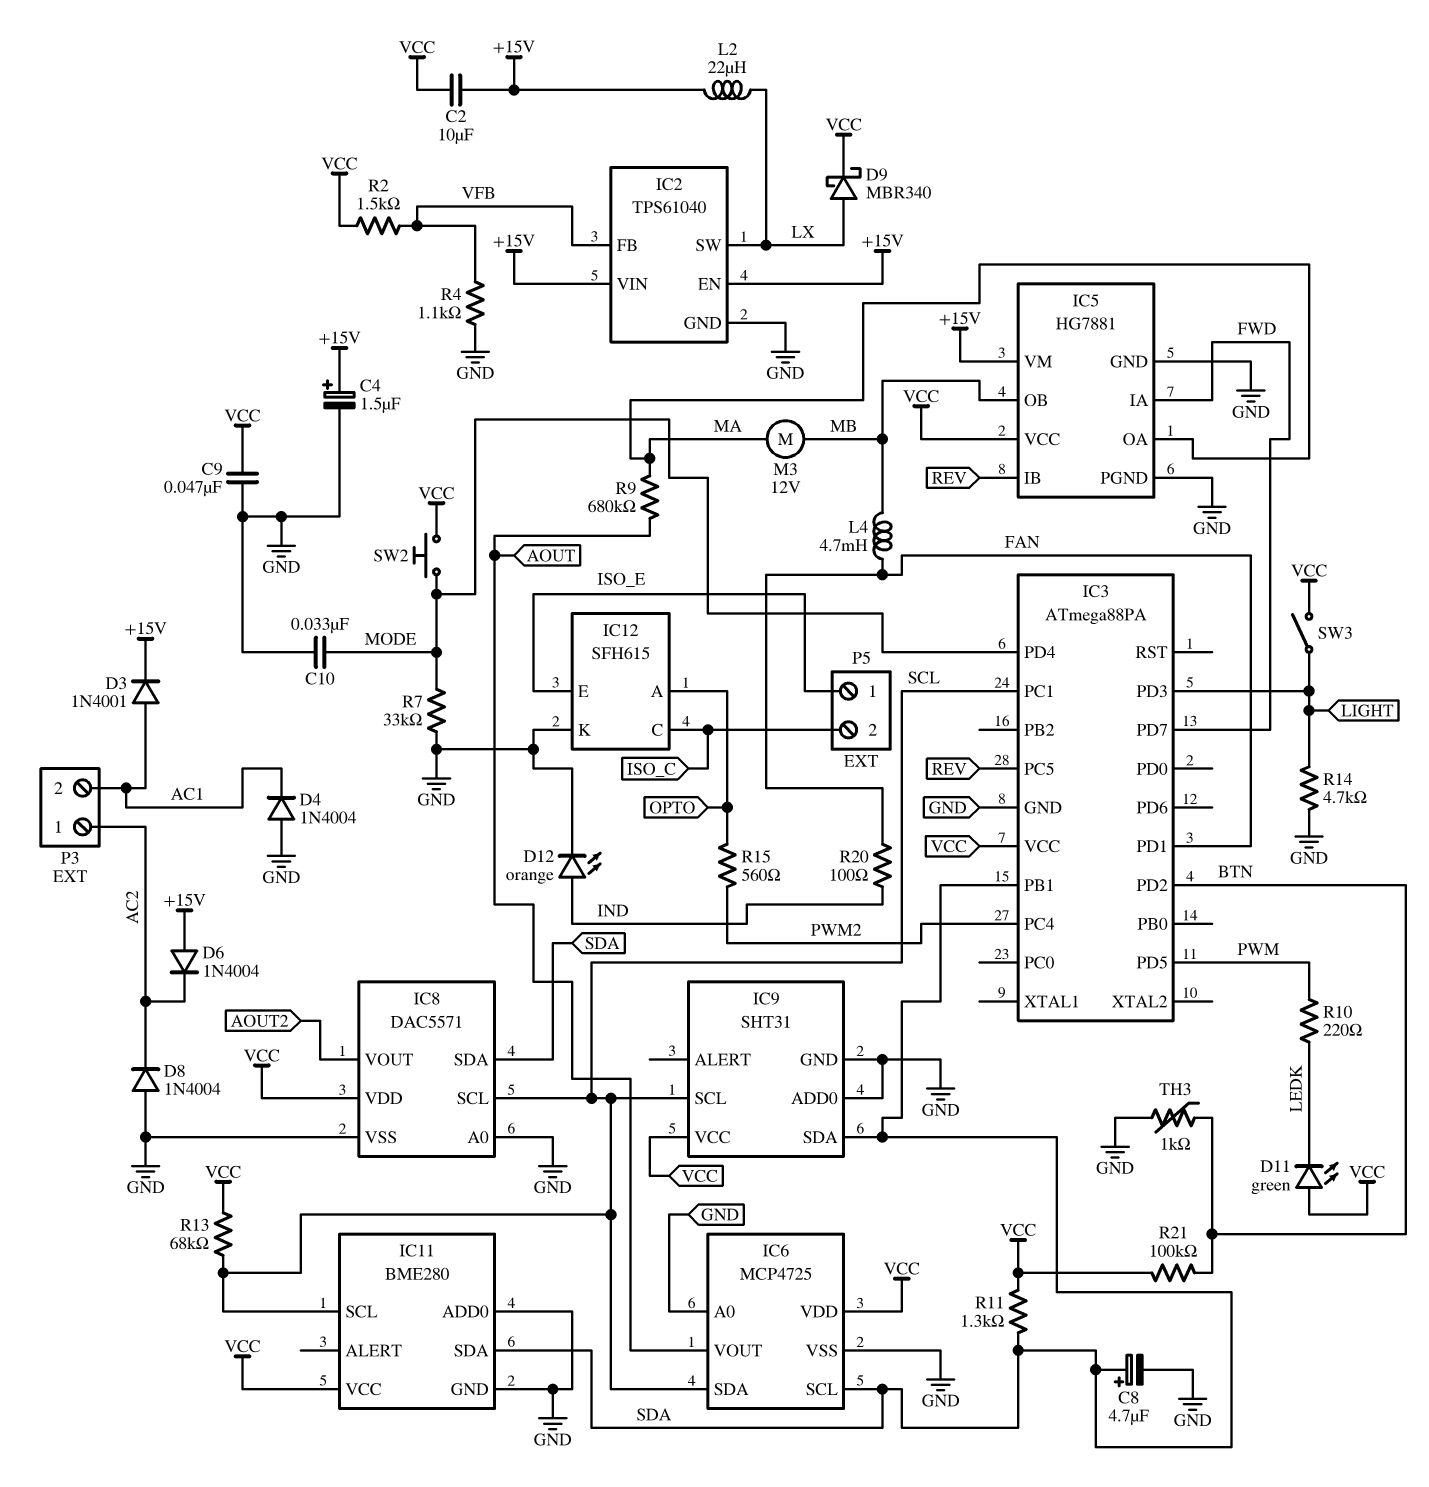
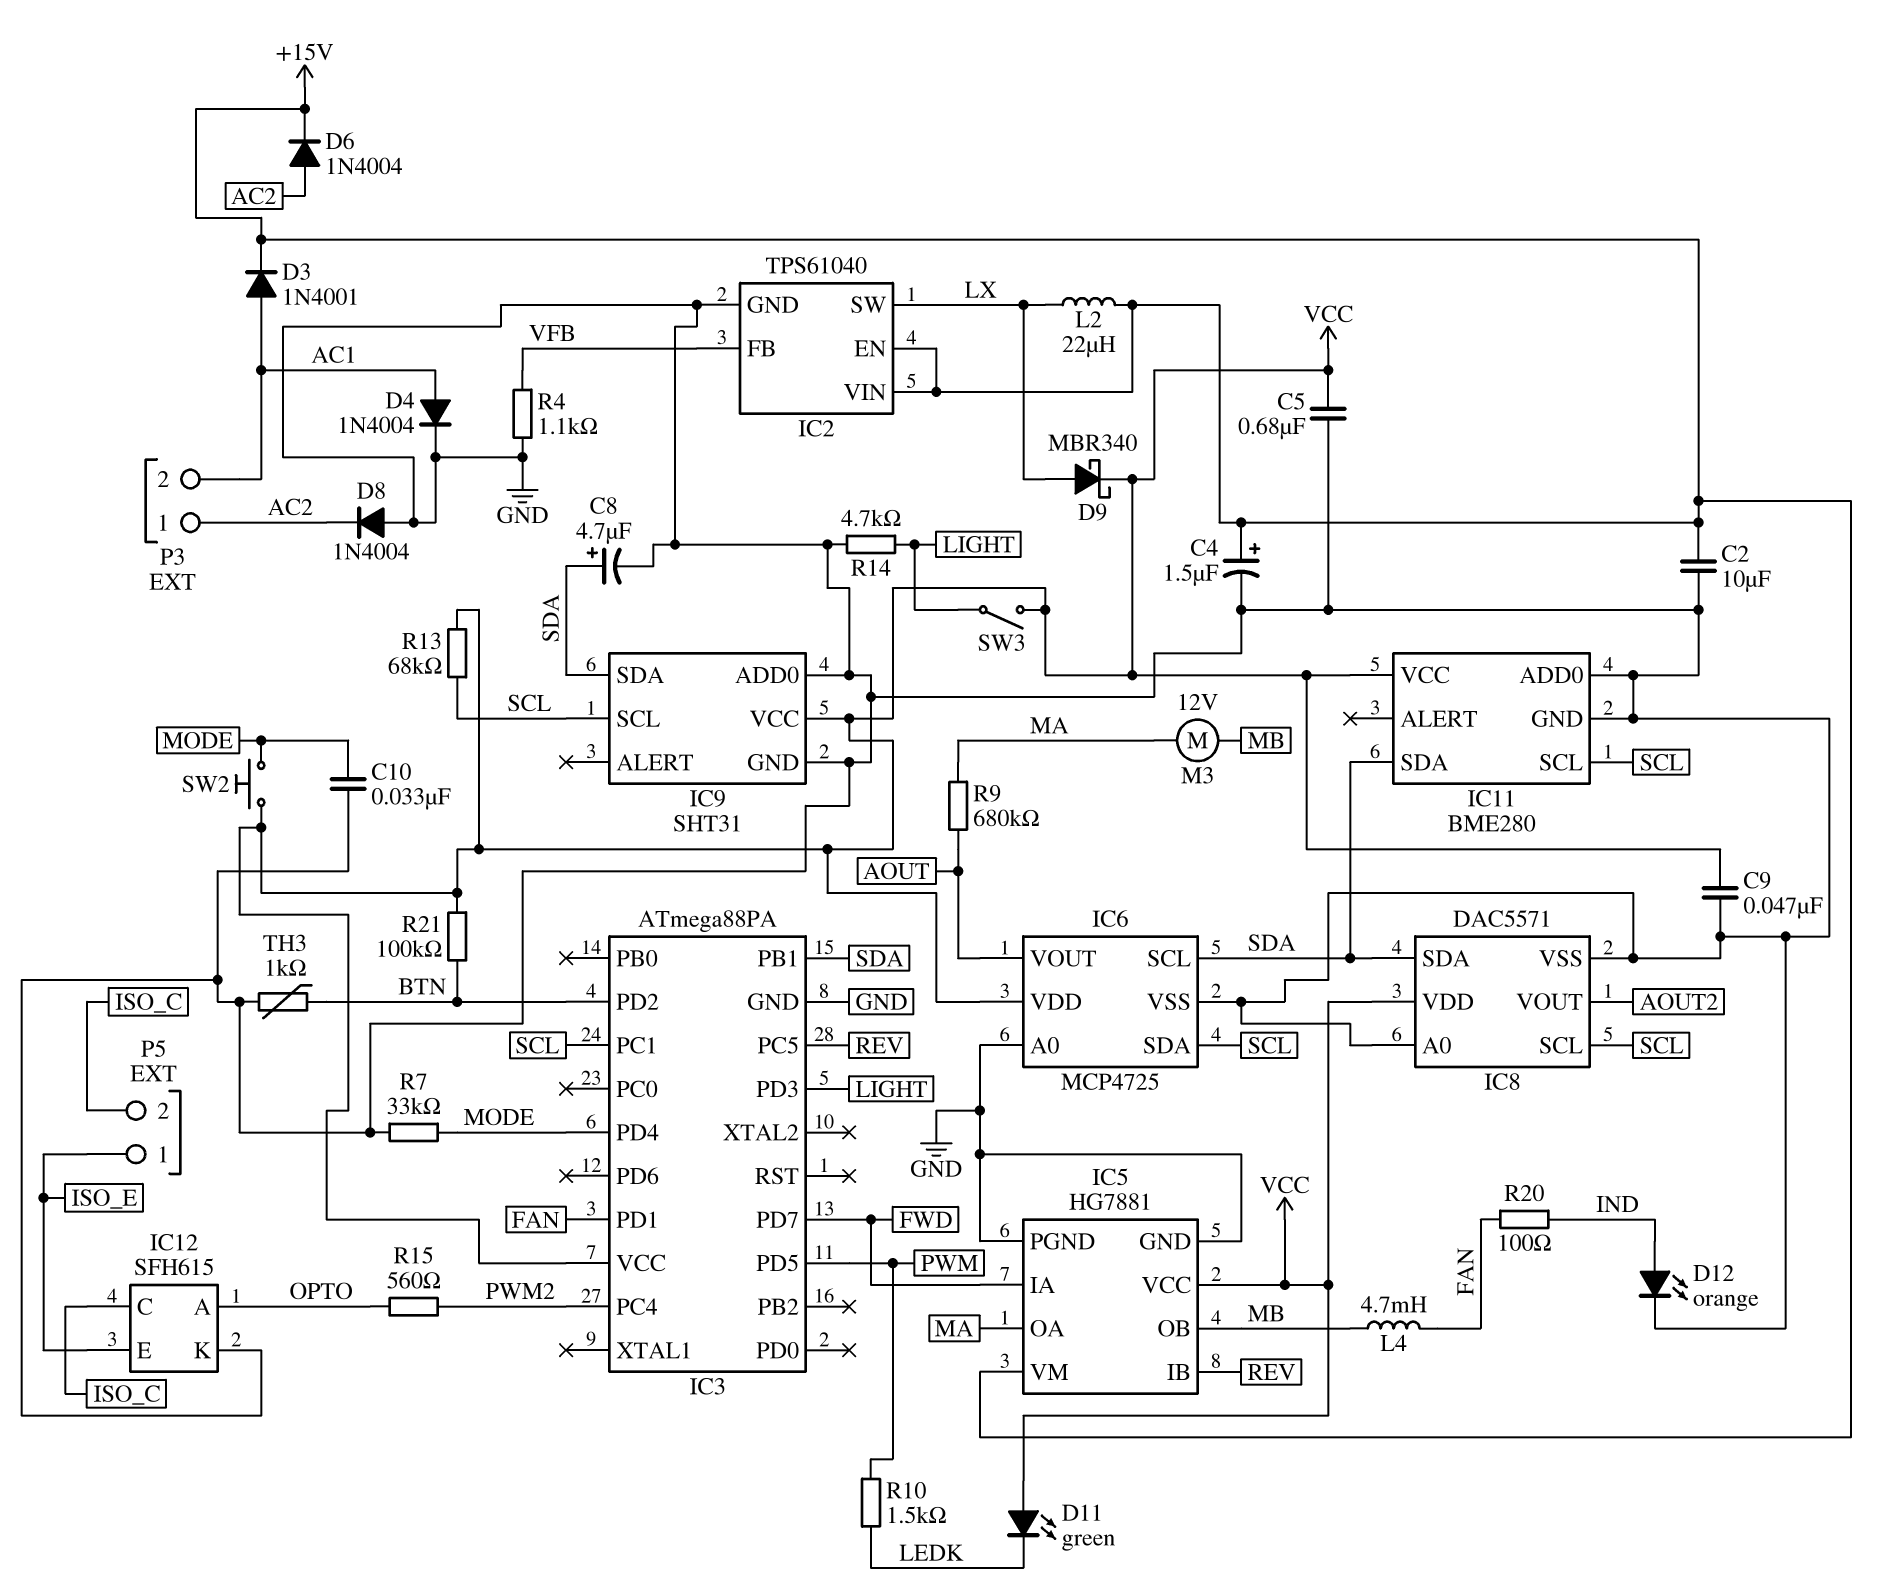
C2: 10uF (+15V, VCC) -> 10uF (+15V, GND)
C5: none -> 680nF (GND, VCC)
D4: diode 1N4004 (A GND, K AC1) -> diode 1N4004 (A AC1, K GND)
D6: diode 1N4004 (A +15V, K AC2) -> diode 1N4004 (A AC2, K +15V)
R2: 1.5k (VCC, VFB) -> none
R10: 220 (LEDK, PWM) -> 1.5k (LEDK, PWM)
R11: 1.3k (SDA, VCC) -> none

